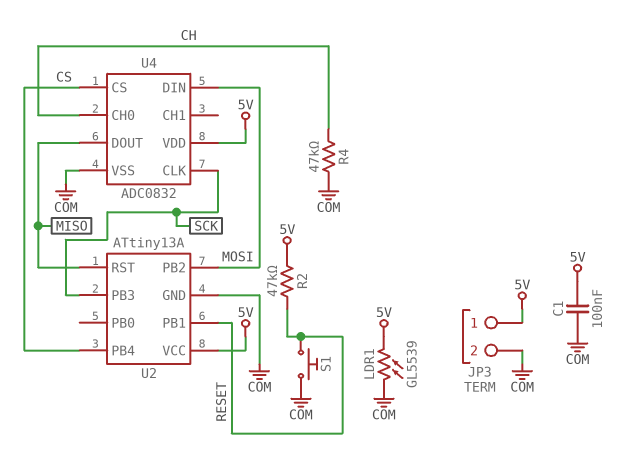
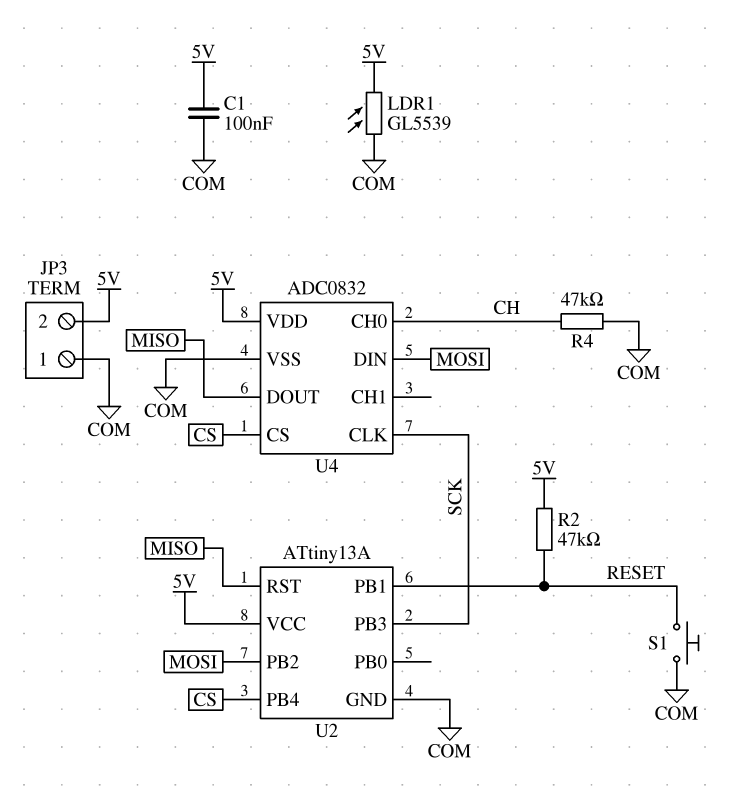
JP3 pin 1: 5V -> COM
JP3 pin 2: COM -> 5V

